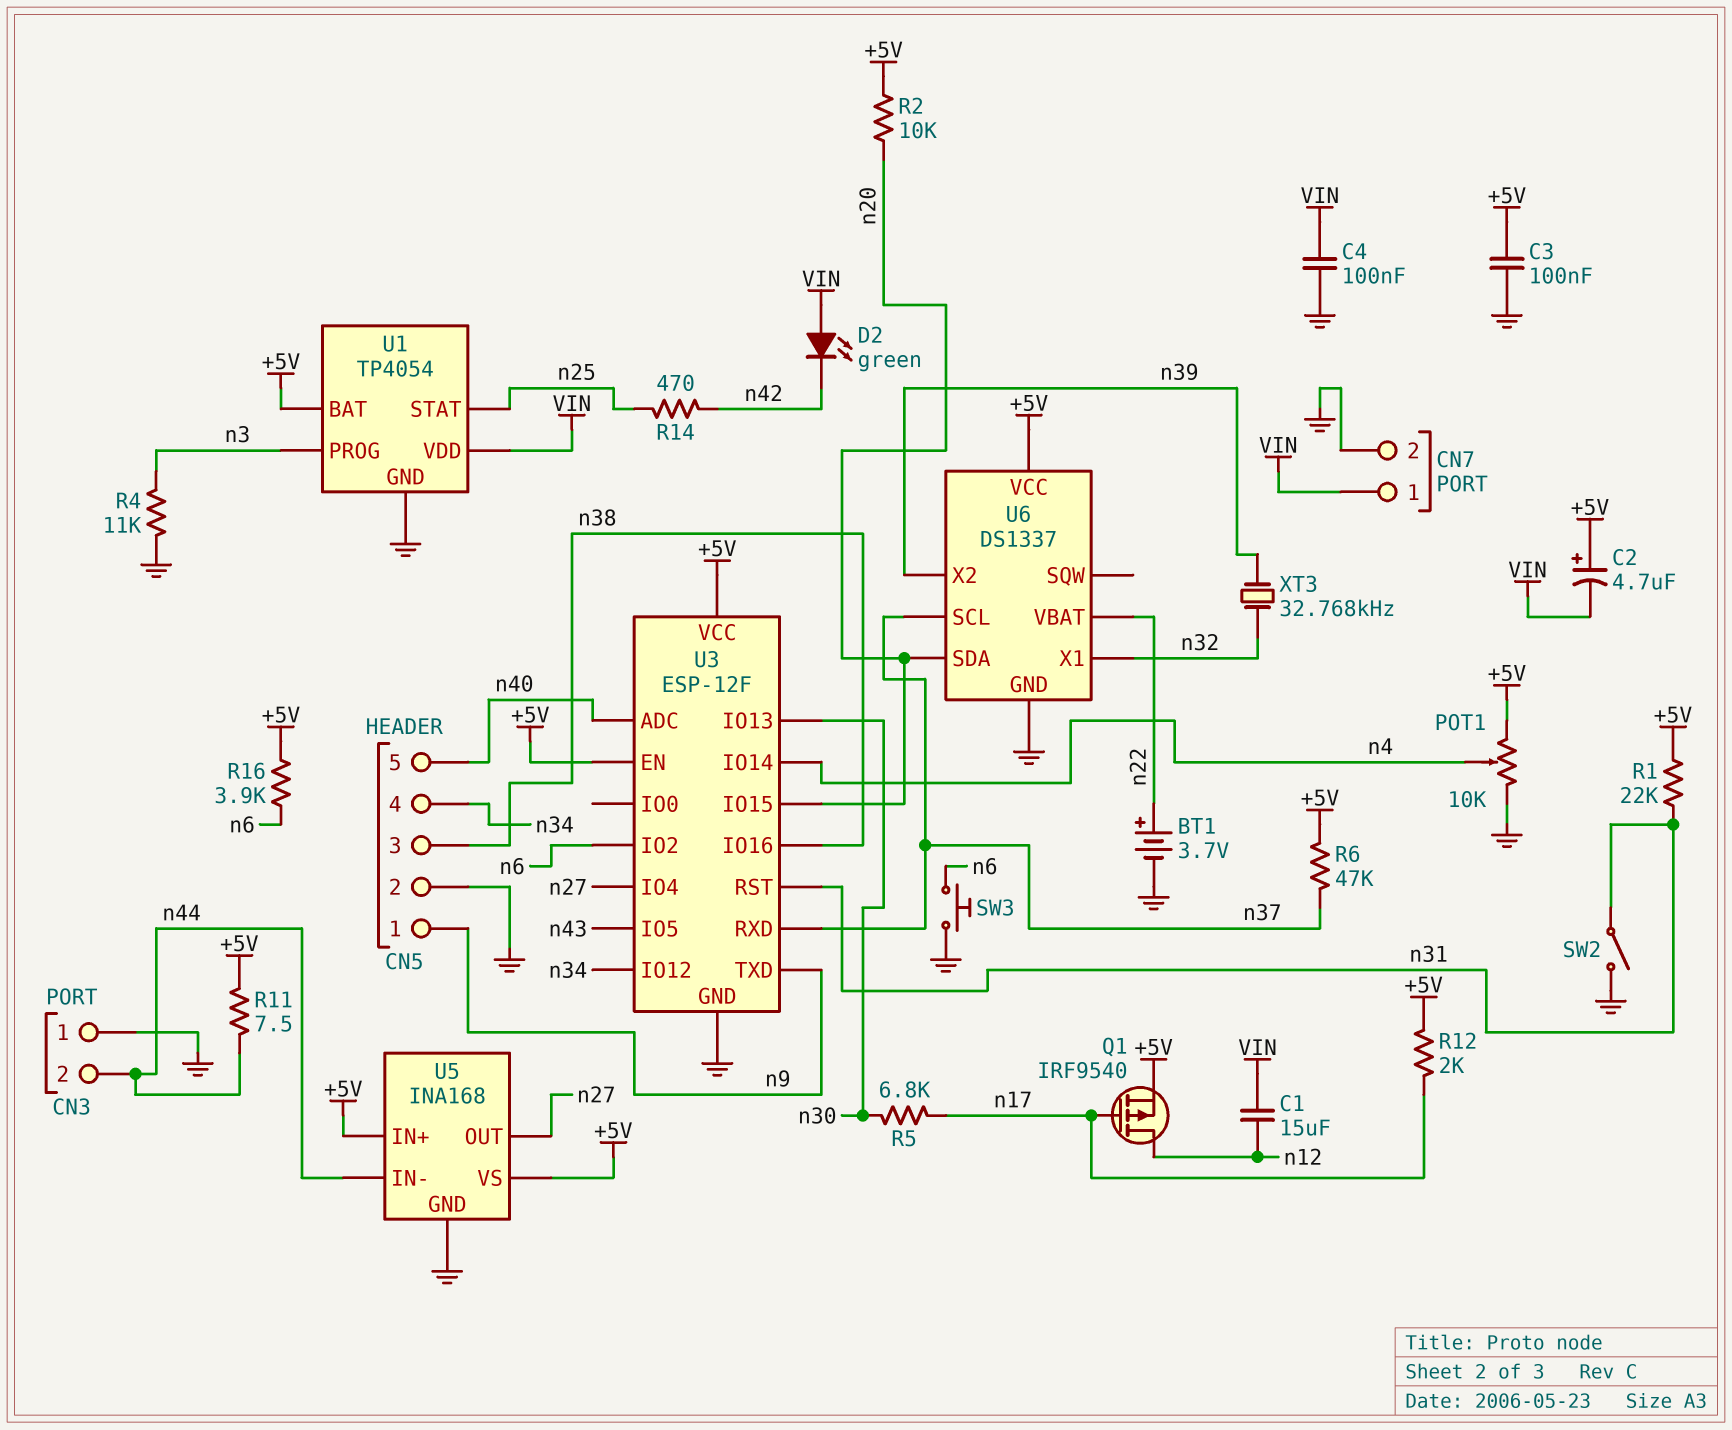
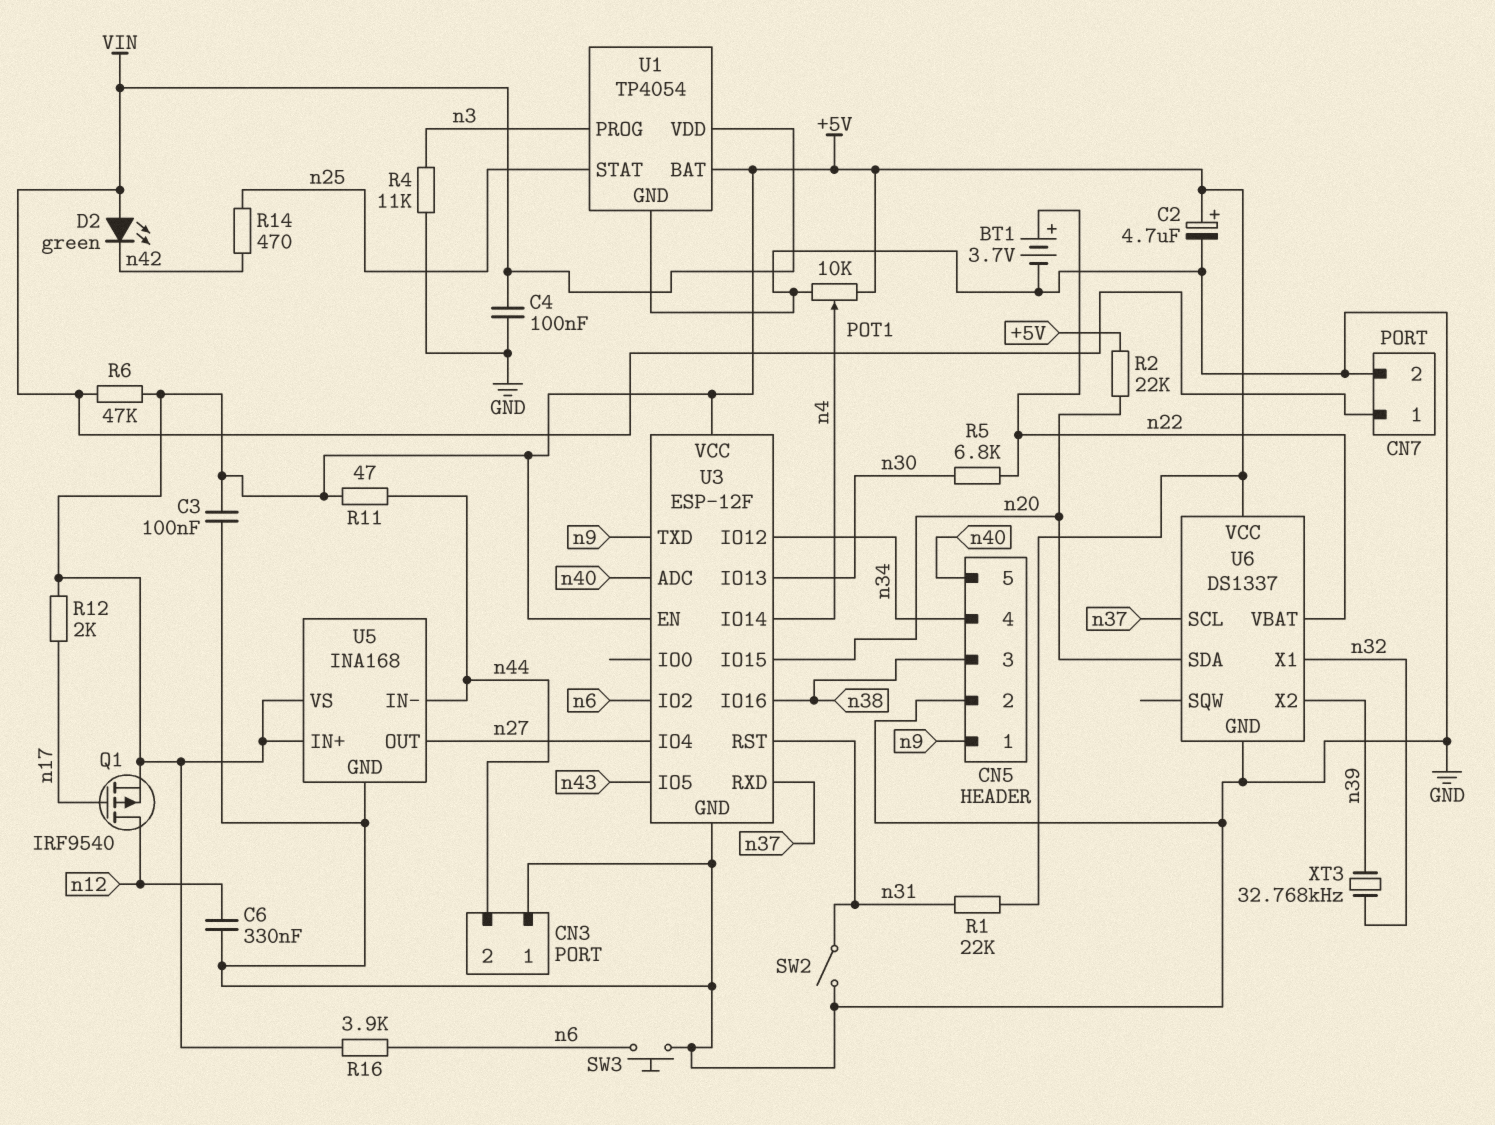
C1: 15uF (VIN, n12) -> none
C2: 4.7uF (plus +5V, minus VIN) -> 4.7uF (plus +5V, minus GND)
C6: none -> 330nF (GND, n12)
R2: 10k (+5V, n20) -> 22k (+5V, n20)
R5: 6.8k (n17, n30) -> 6.8k (n22, n30)
R6: 47k (+5V, n37) -> 47k (+5V, VIN)
R11: 7.5 (+5V, n44) -> 47 (+5V, n44)

